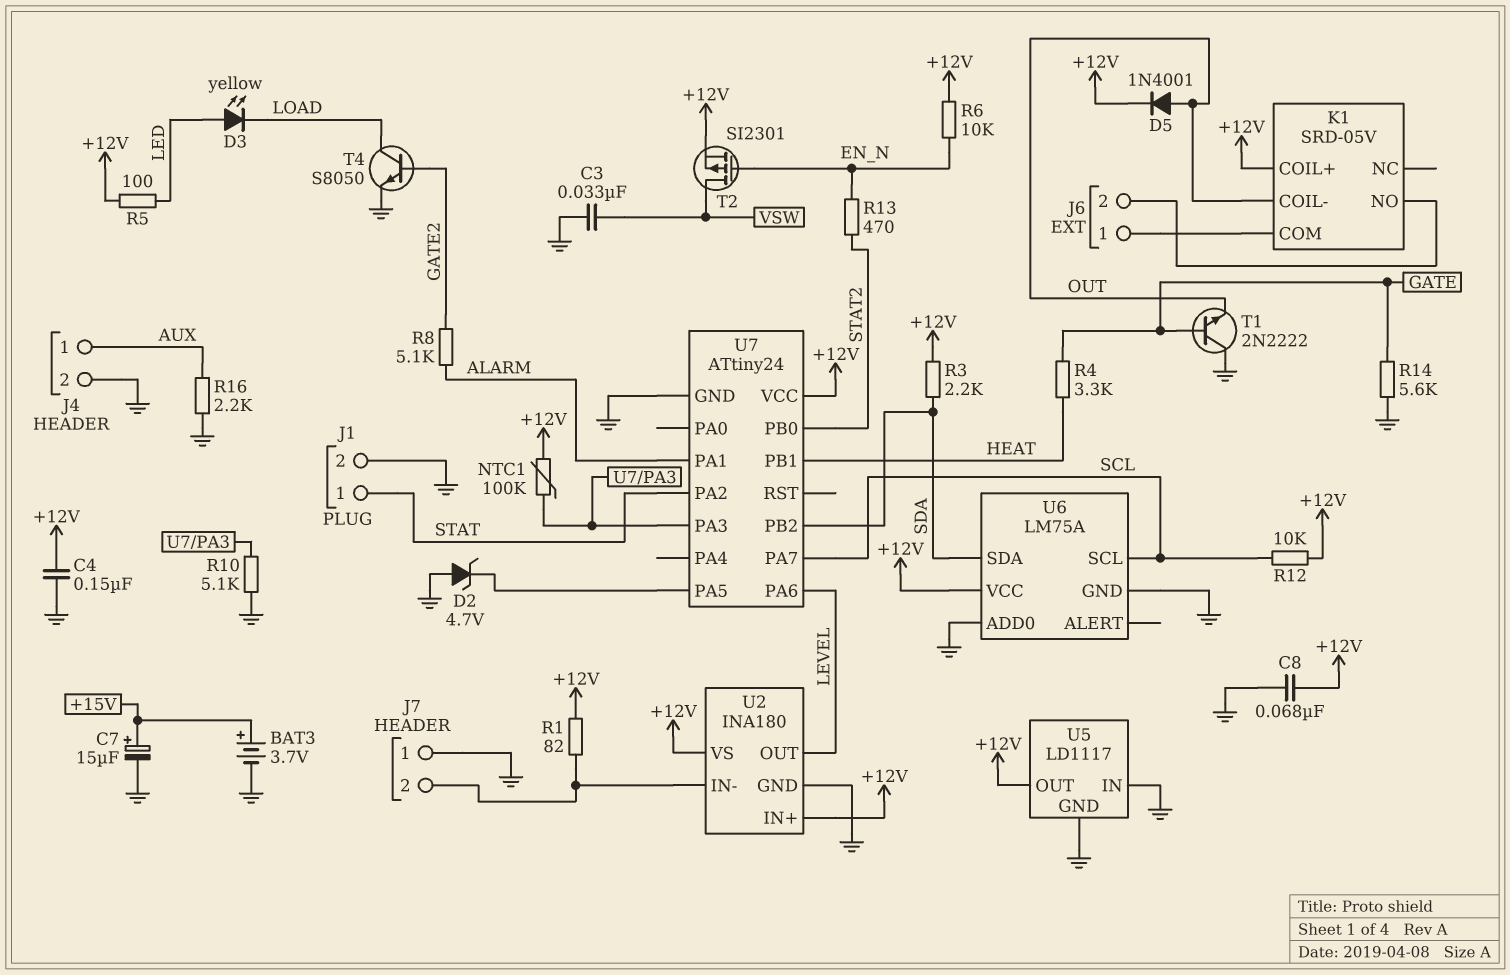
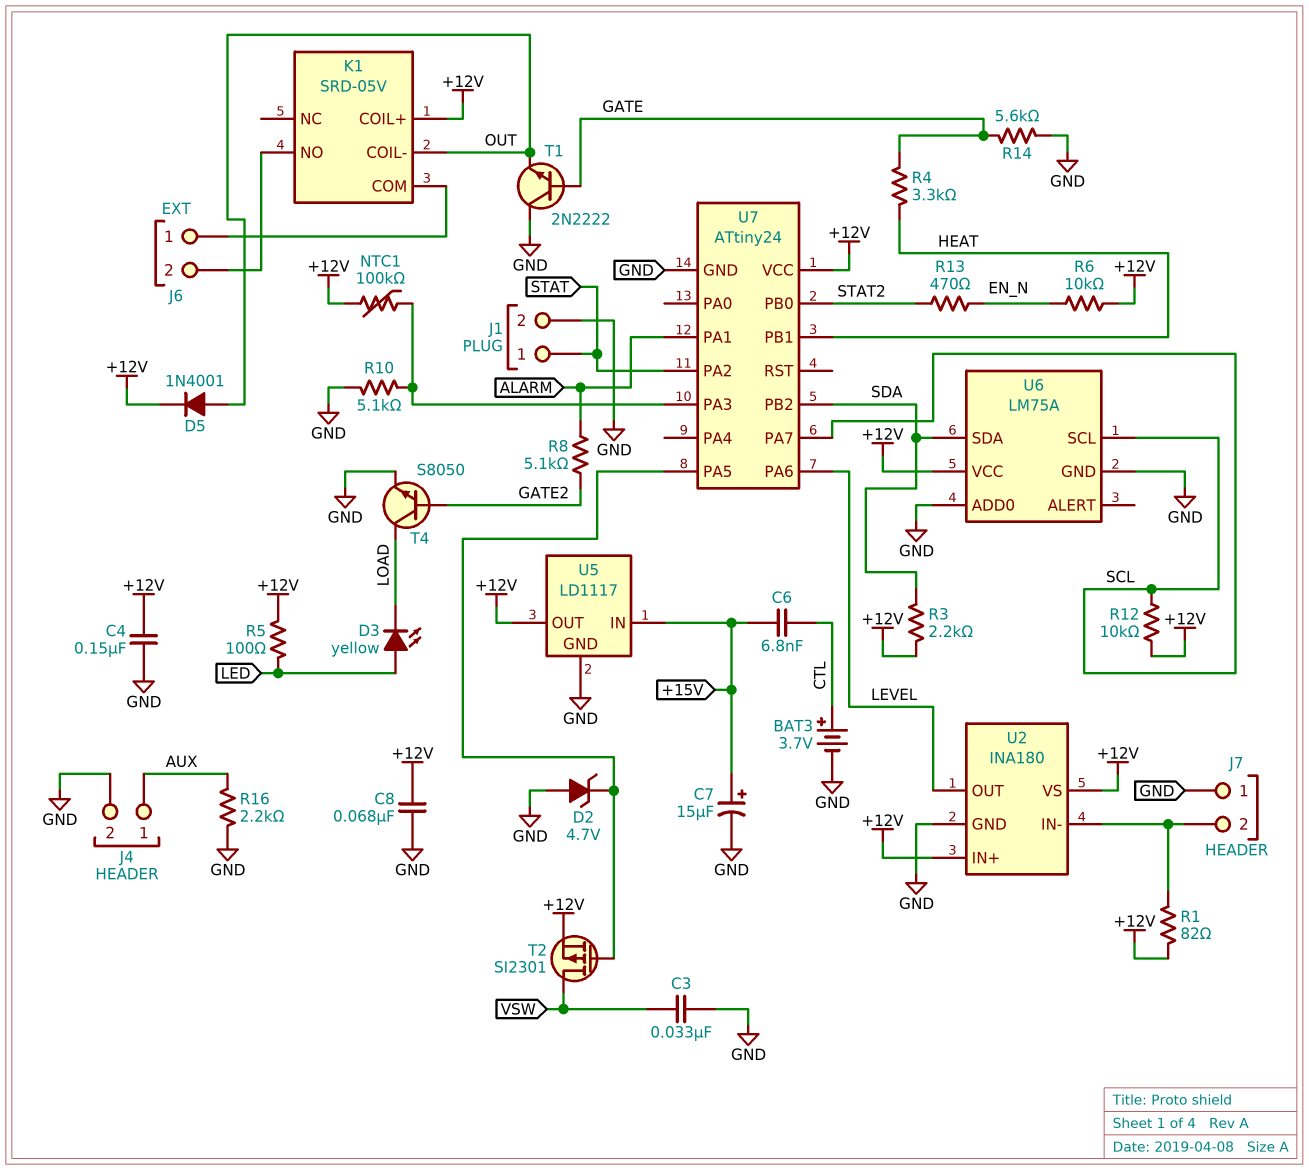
BAT3: 3.7V (plus +15V, minus GND) -> 3.7V (plus CTL, minus GND)
C6: none -> 6.8nF (+15V, CTL)
T2: PMOS SI2301 (G EN_N, D VSW, S +12V) -> PMOS SI2301 (G U7/PA5, D VSW, S +12V)
U5 pin IN: GND -> +15V

